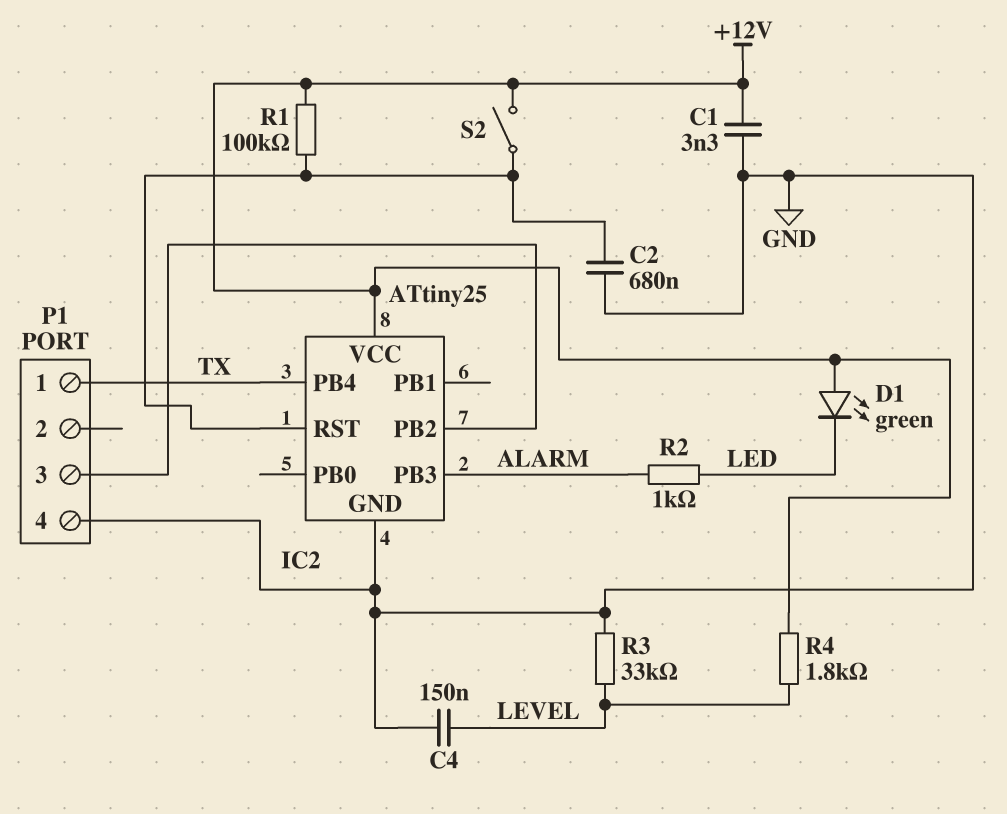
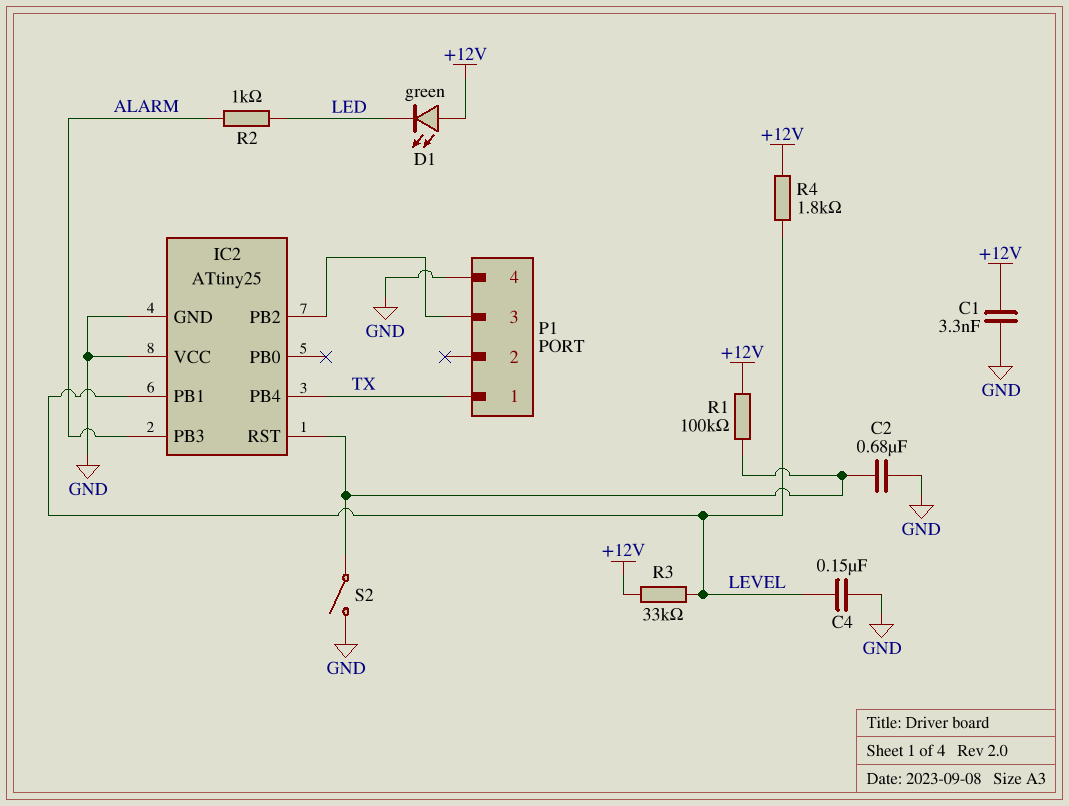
IC2 pin PB1: none -> LEVEL
IC2 pin VCC: +12V -> GND
R3: 33k (GND, LEVEL) -> 33k (+12V, LEVEL)
S2: switch (+12V, IC2/RST) -> switch (GND, IC2/RST)

